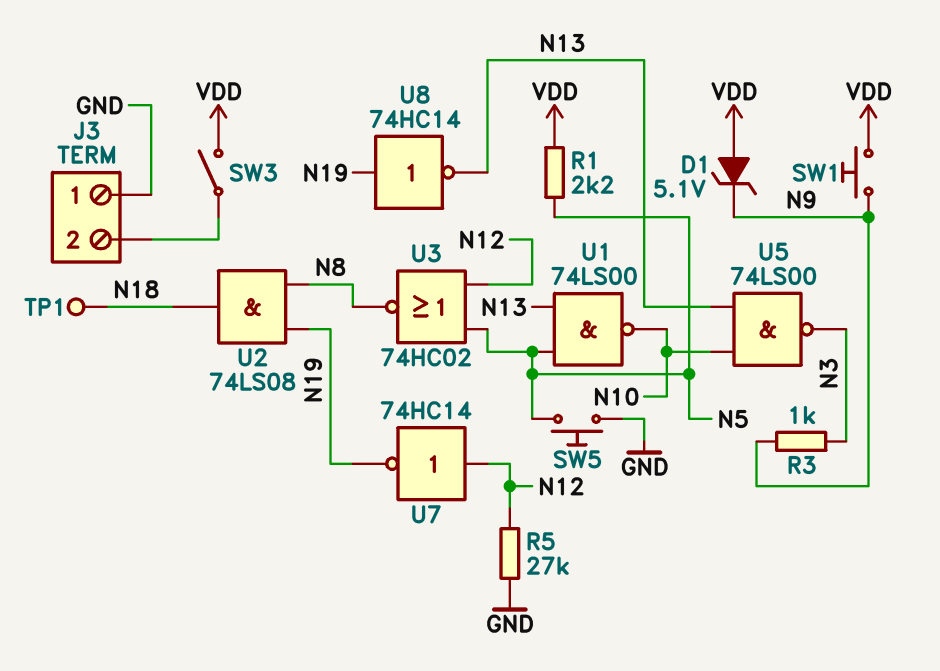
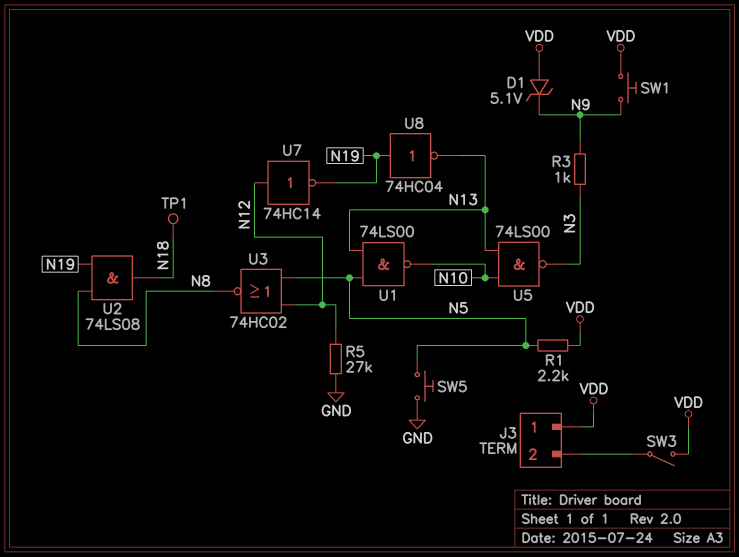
J3 pin 1: GND -> VDD
U8: NOT 74HC14 (in N19, out N13) -> NOT 74HC04 (in N19, out N13)

